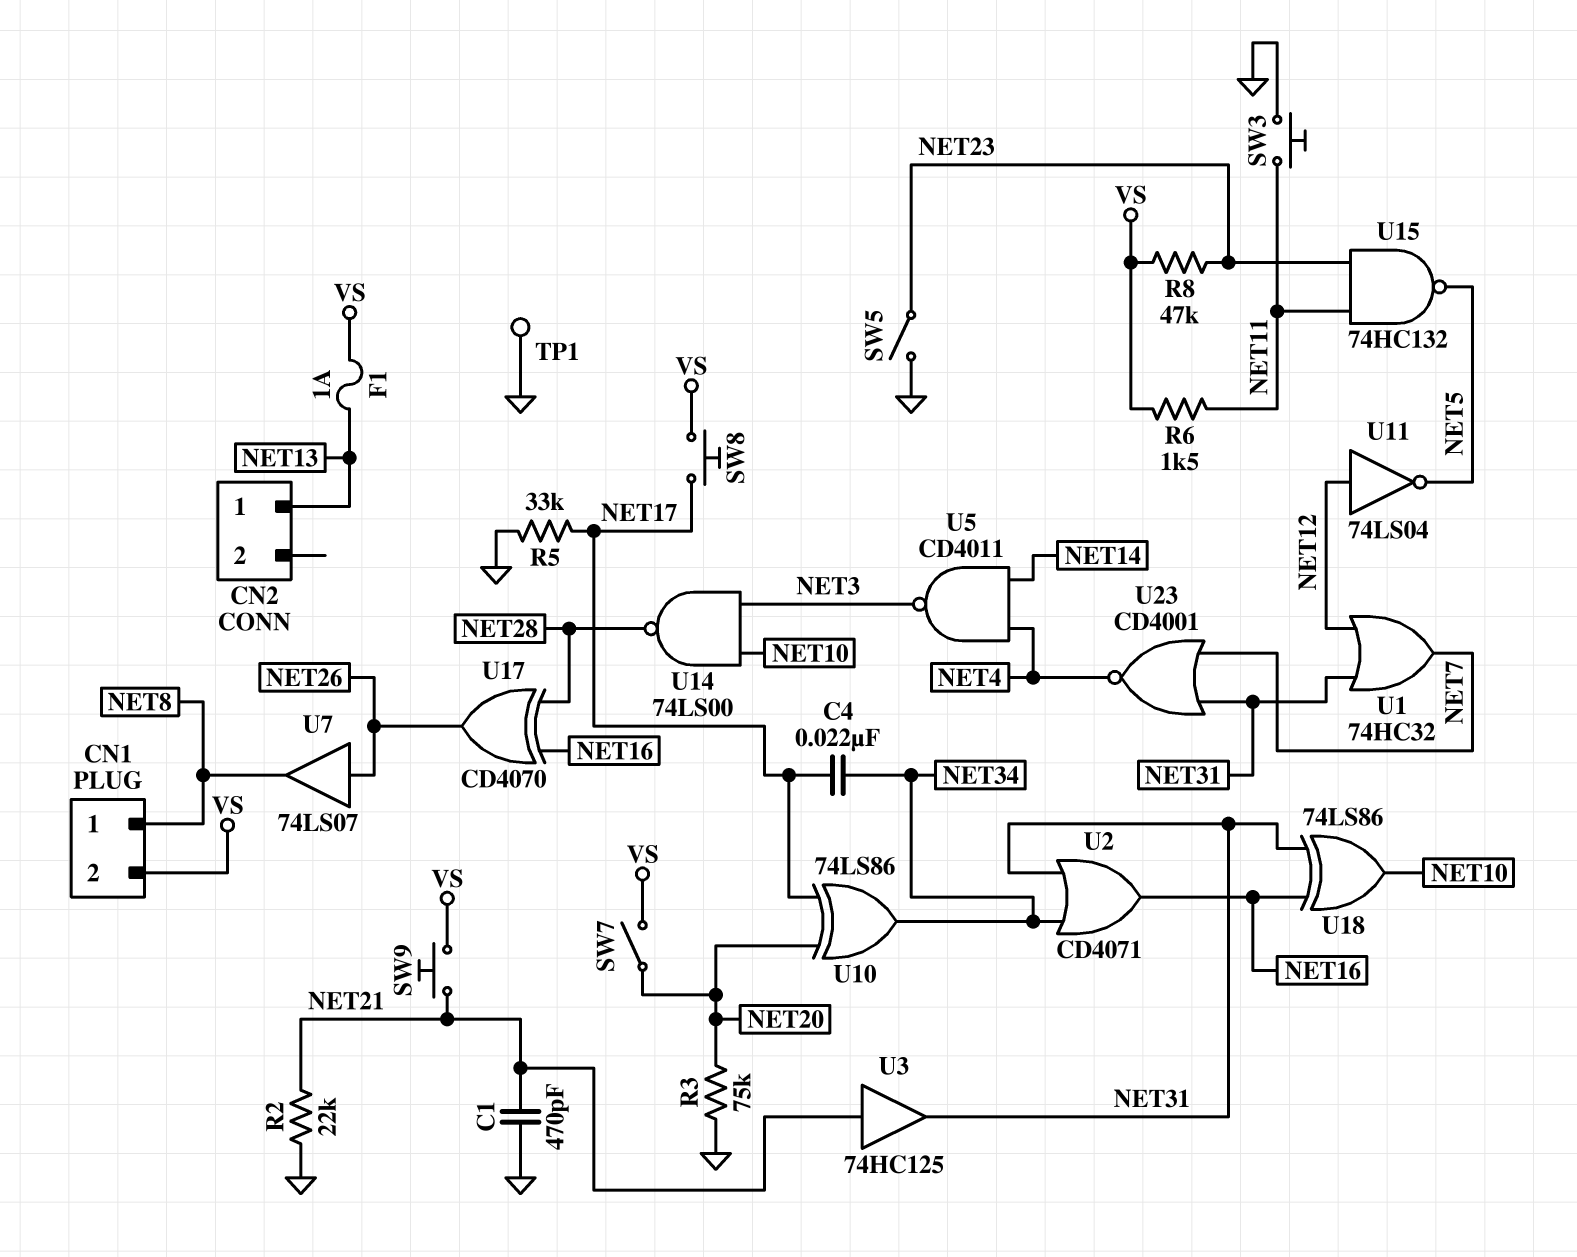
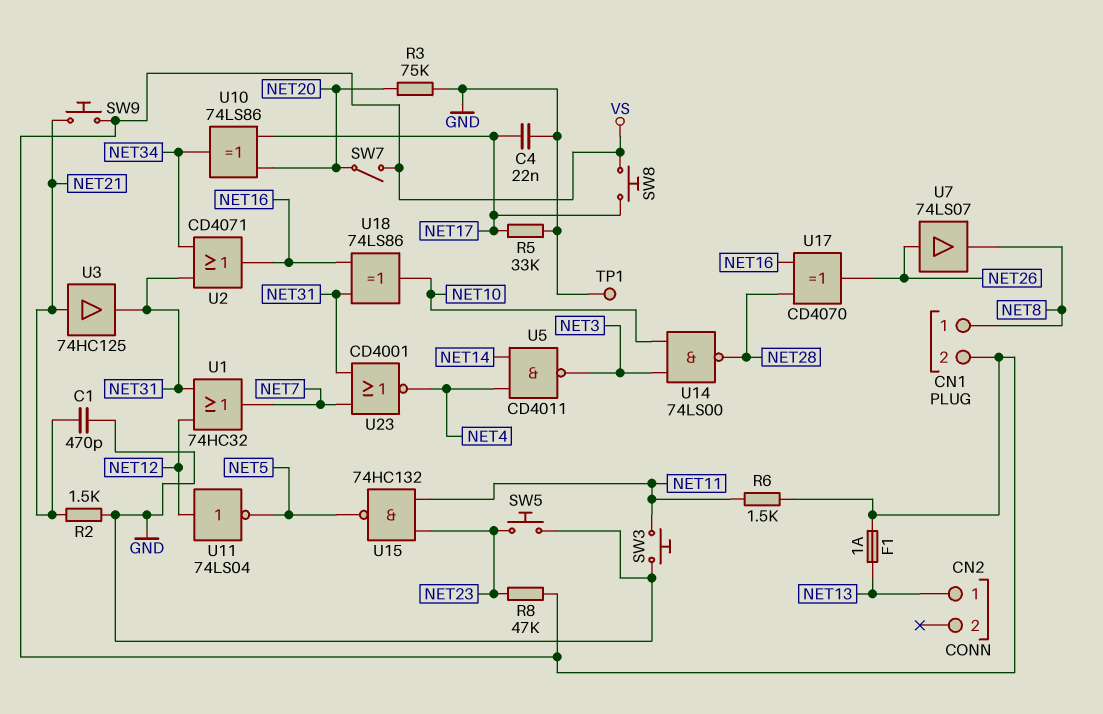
C4: 22nF (NET17, NET34) -> 22nF (GND, NET17)
R2: 22k (GND, NET21) -> 1.5k (GND, NET21)
SW5: switch (GND, NET23) -> button (GND, NET23)

